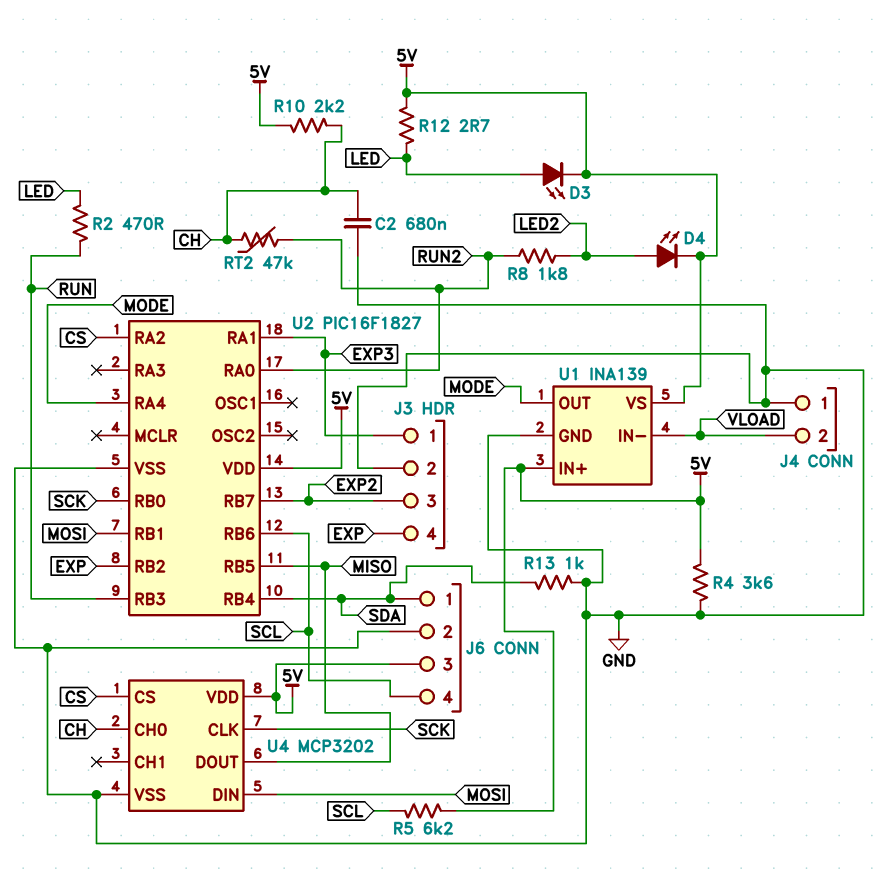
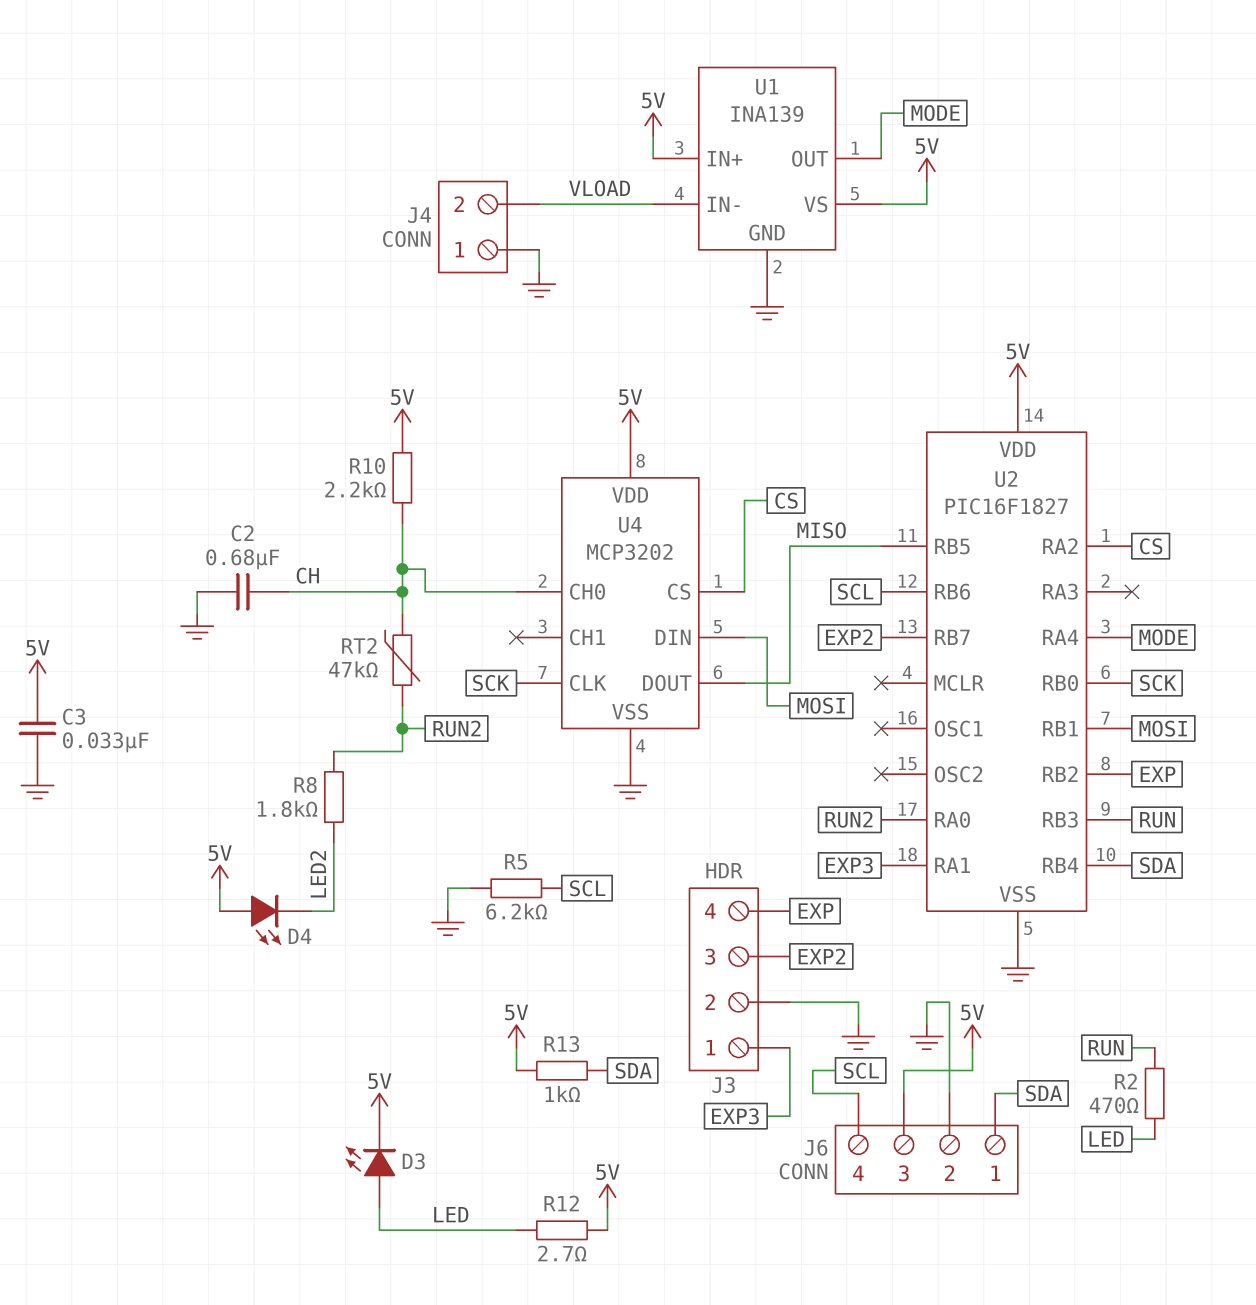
C3: none -> 33nF (5V, GND)
D4: LED (A LED2, K 5V) -> LED (A 5V, K LED2)
R4: 3.6k (5V, GND) -> none
R5: 6.2k (5V, SCL) -> 6.2k (GND, SCL)
R13: 1k (GND, SDA) -> 1k (5V, SDA)

